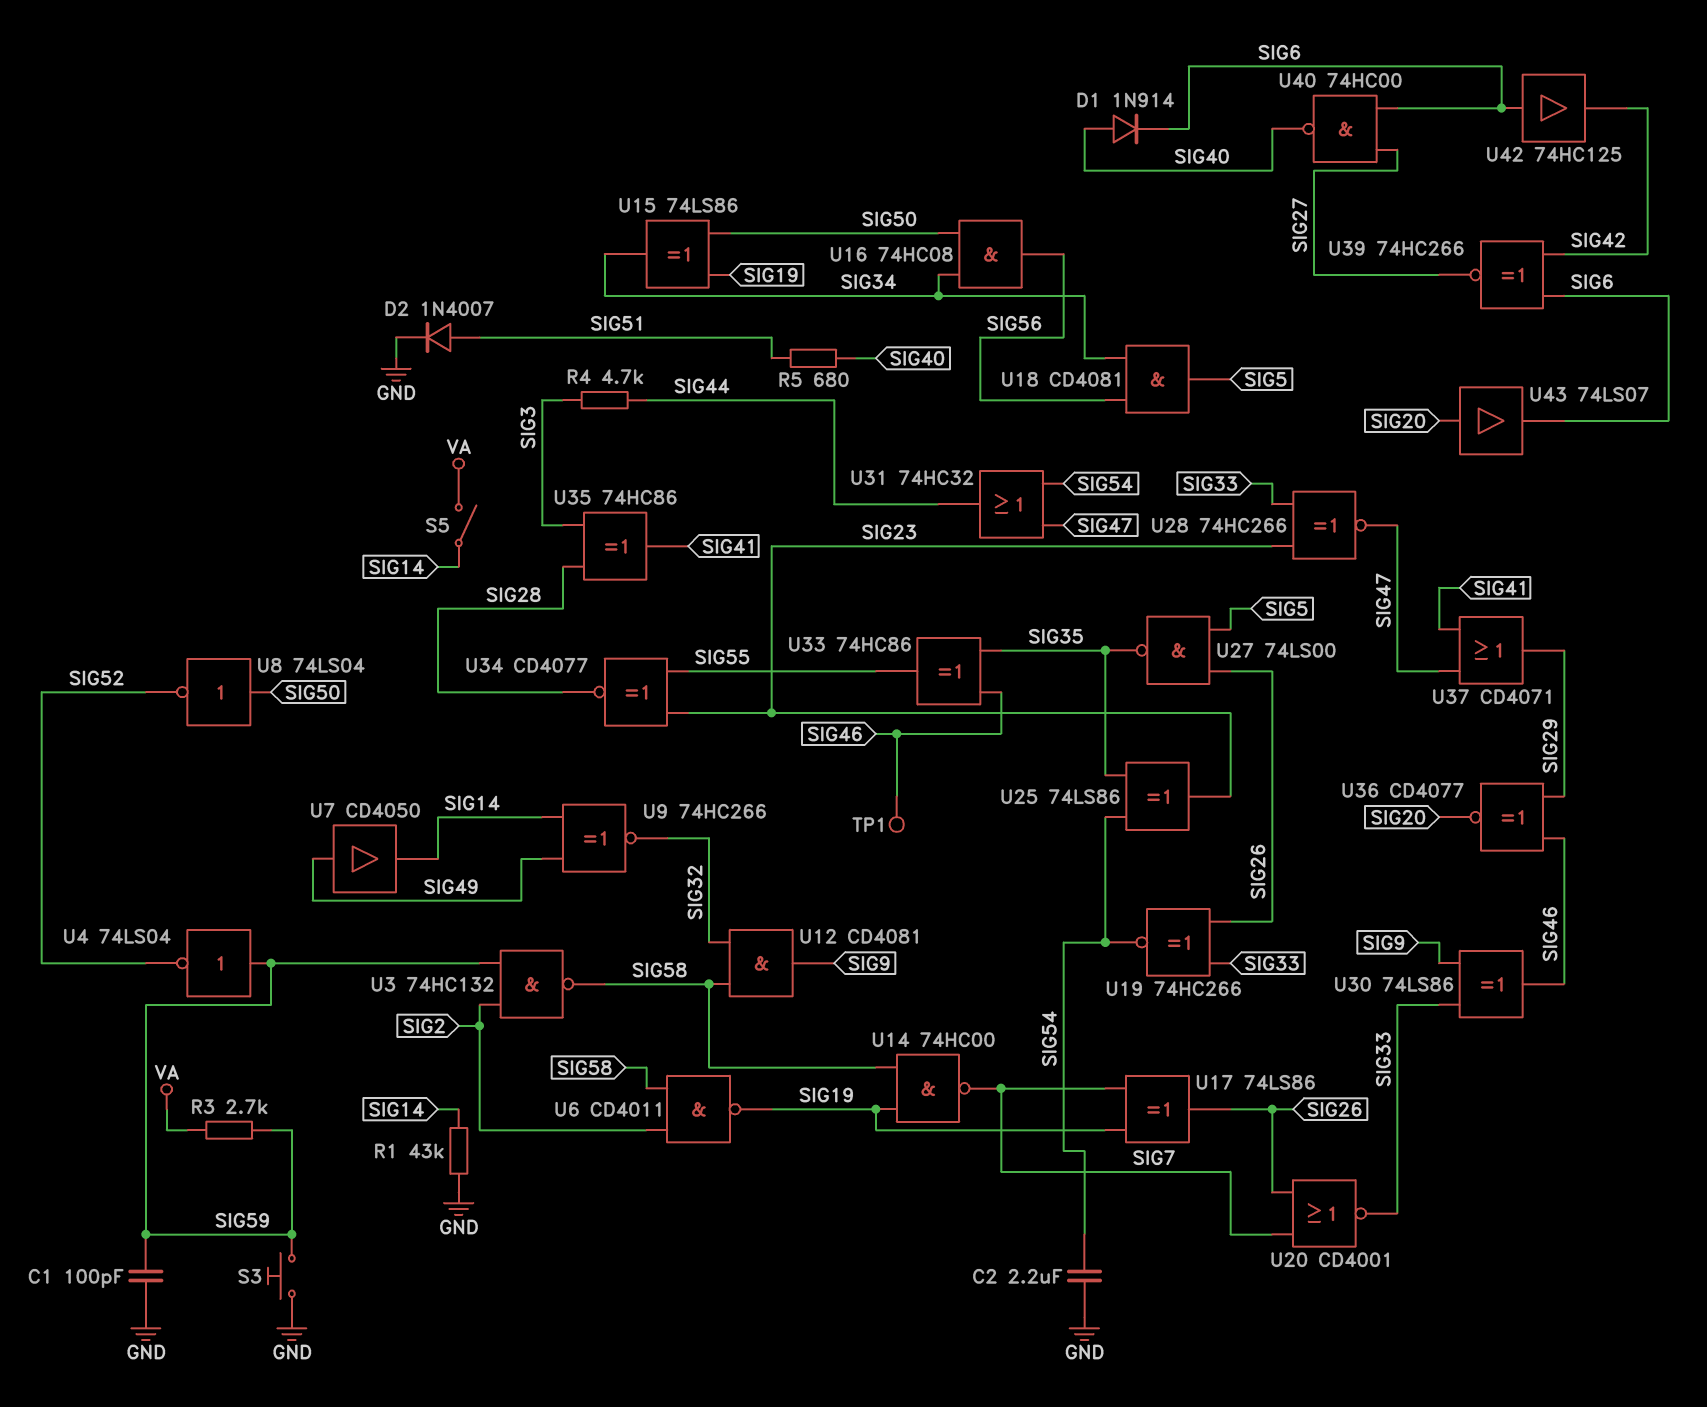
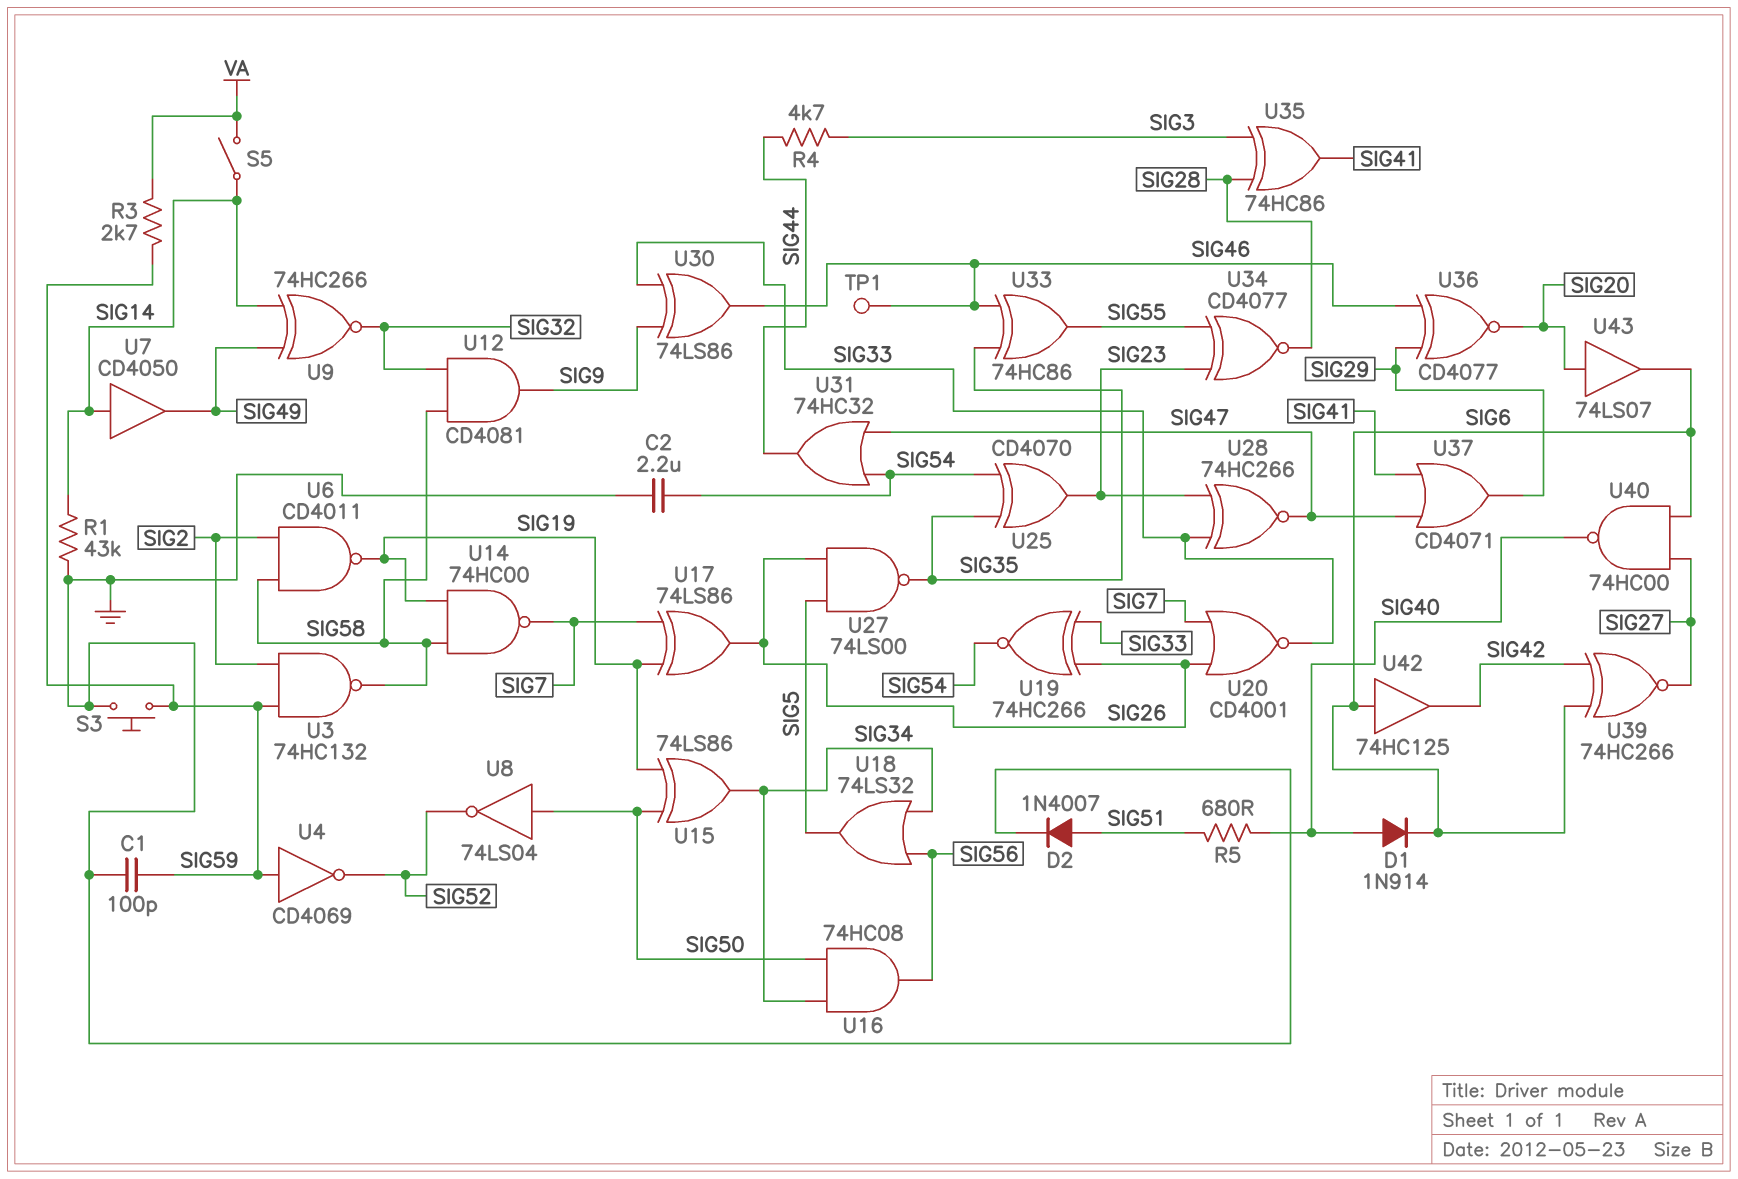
U4: NOT 74LS04 (in SIG59, out SIG52) -> NOT CD4069 (in SIG59, out SIG52)
U7: buffer CD4050 (in SIG49, out SIG14) -> buffer CD4050 (in SIG14, out SIG49)
U18: AND CD4081 (in SIG34, in SIG56, out SIG5) -> OR 74LS32 (in SIG34, in SIG56, out SIG5)
U25: XOR 74LS86 (in SIG35, in SIG54, out SIG23) -> XOR CD4070 (in SIG35, in SIG54, out SIG23)

